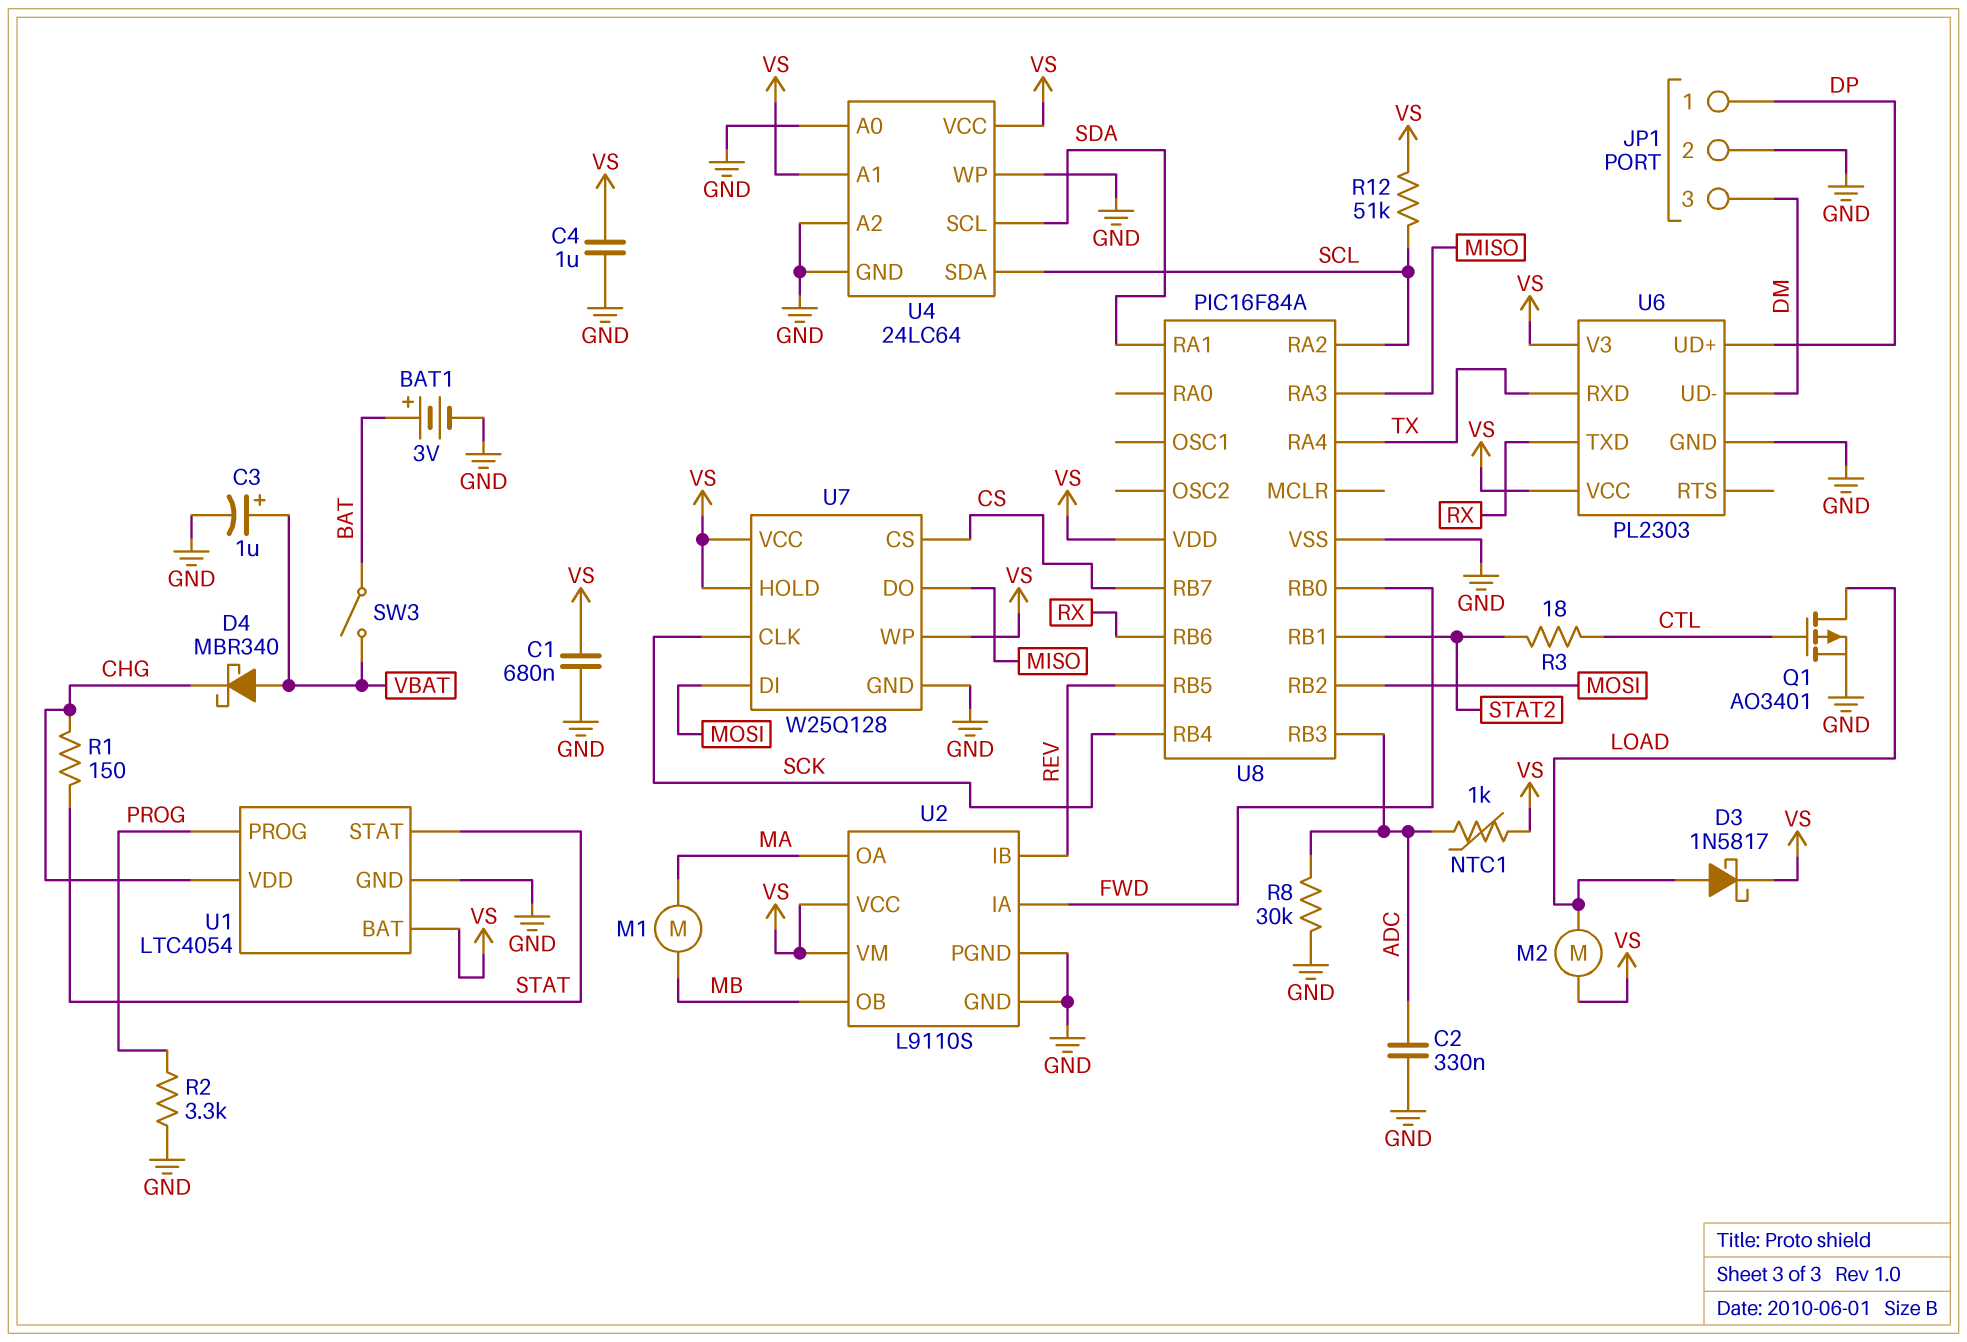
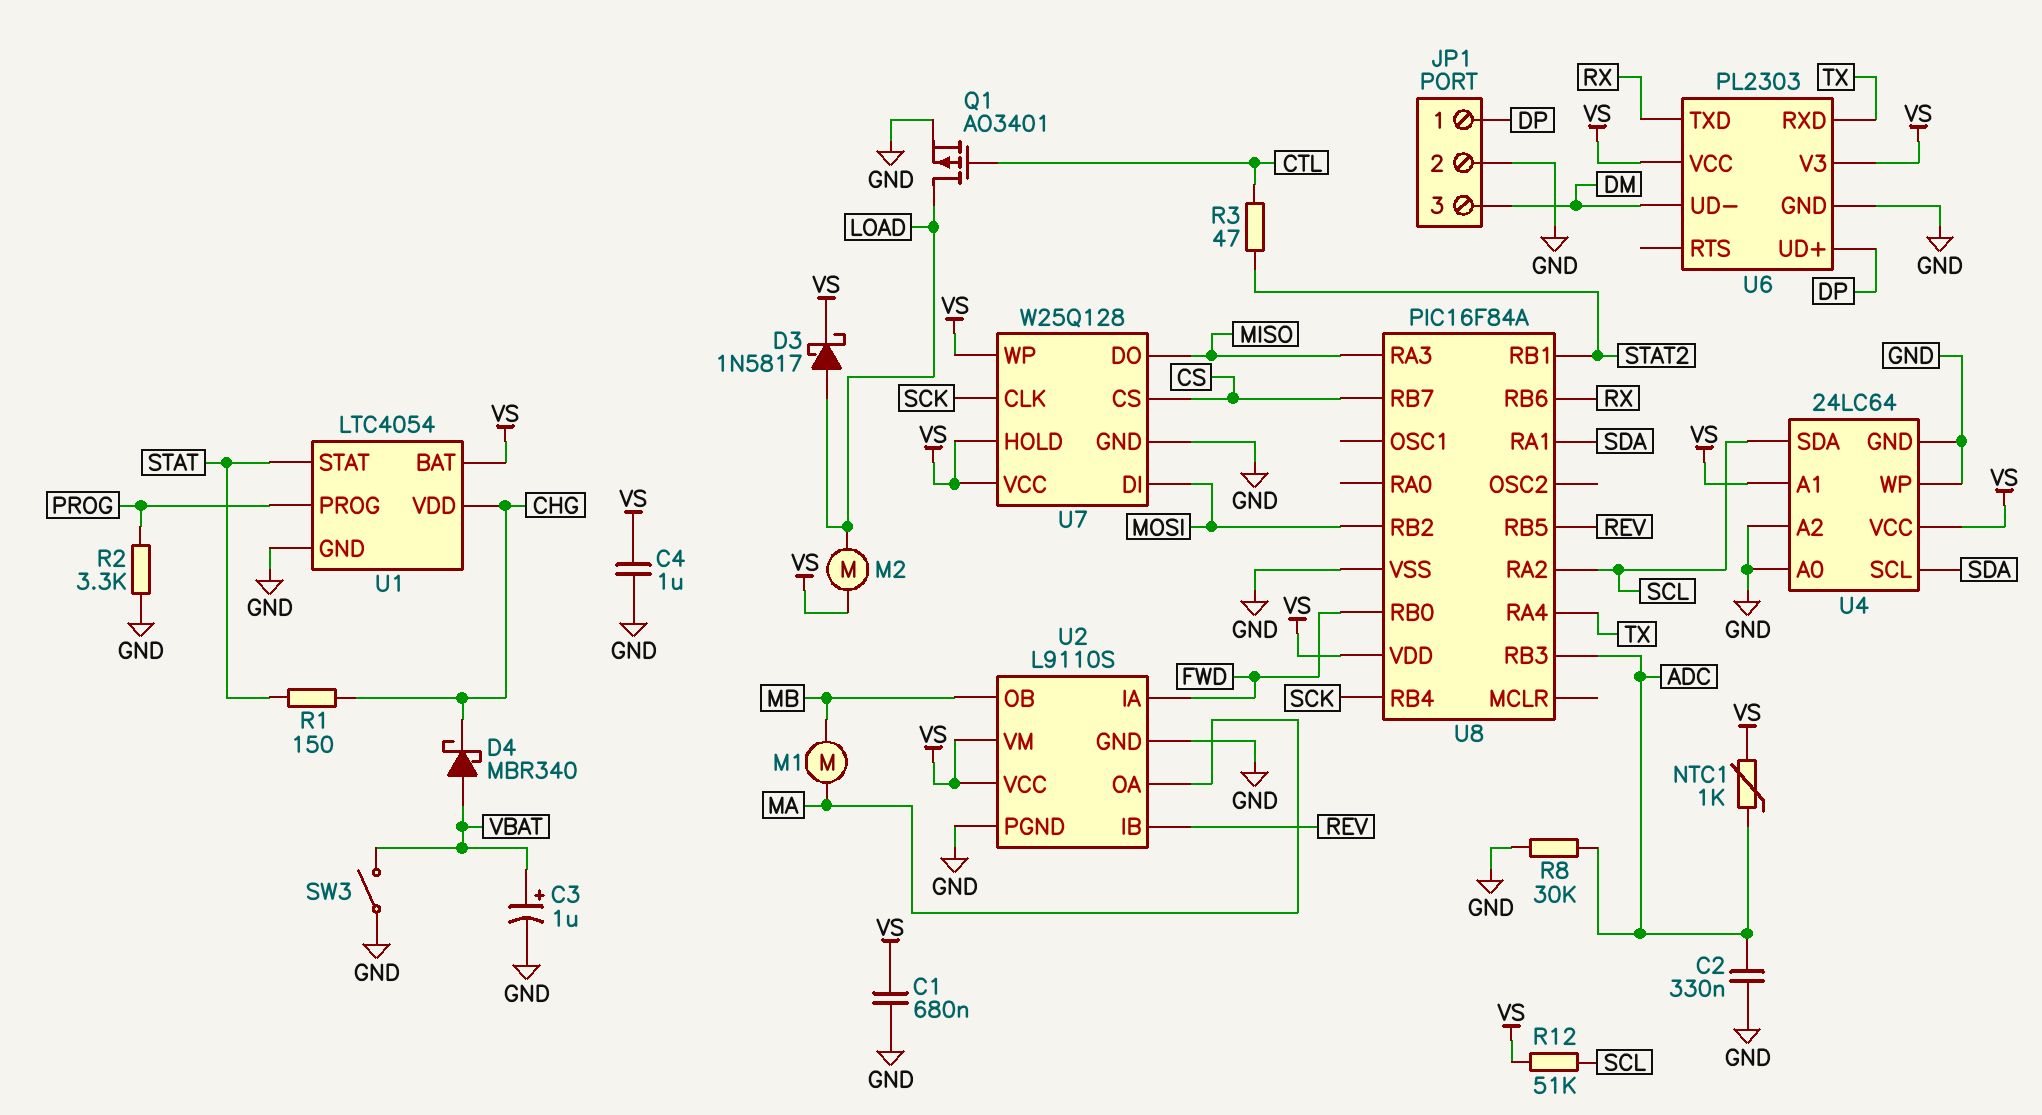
BAT1: 3V (plus BAT, minus GND) -> none
R3: 18 (CTL, STAT2) -> 47 (CTL, STAT2)
SW3: switch (BAT, VBAT) -> switch (GND, VBAT)

